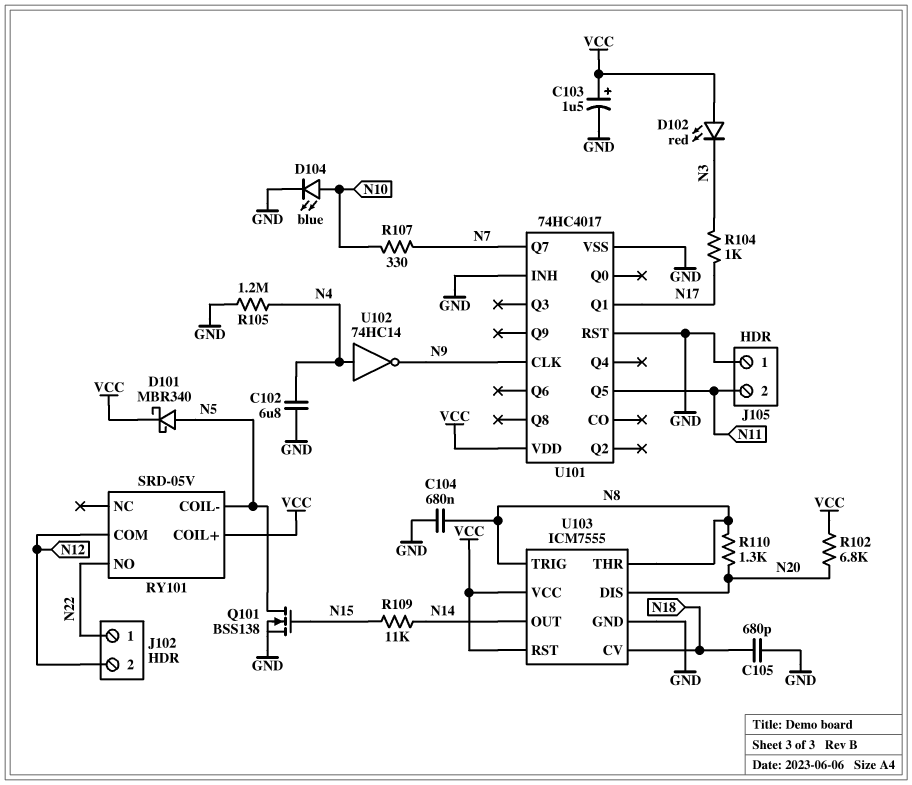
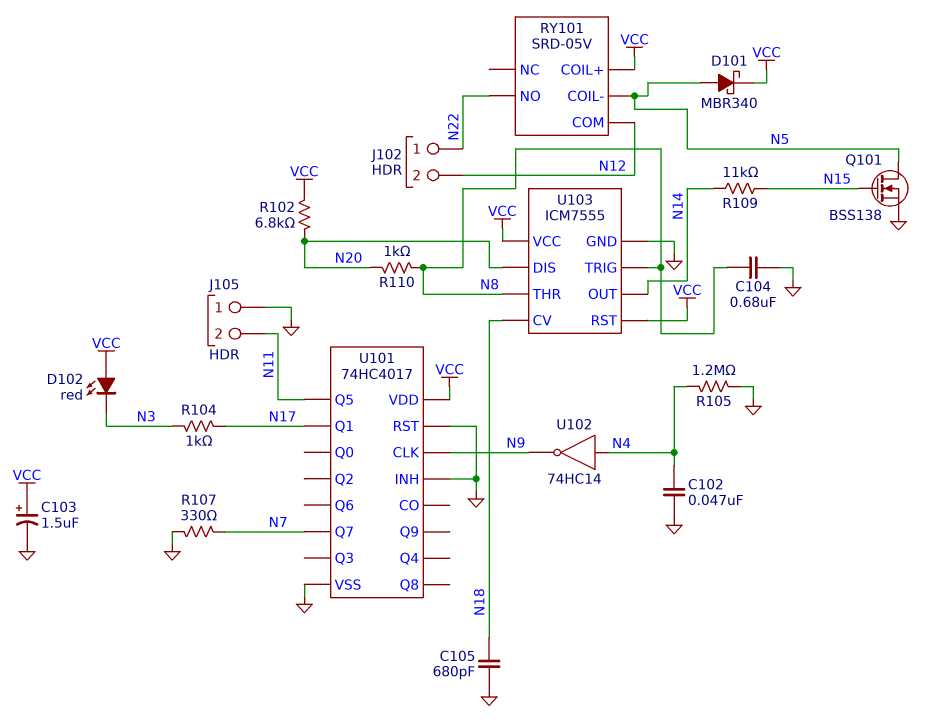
C102: 6.8uF (GND, N4) -> 47nF (GND, N4)
D104: LED blue (A N10, K GND) -> none
R107: 330 (N7, N10) -> 330 (GND, N7)
R110: 1.3k (N8, N20) -> 1k (N8, N20)

